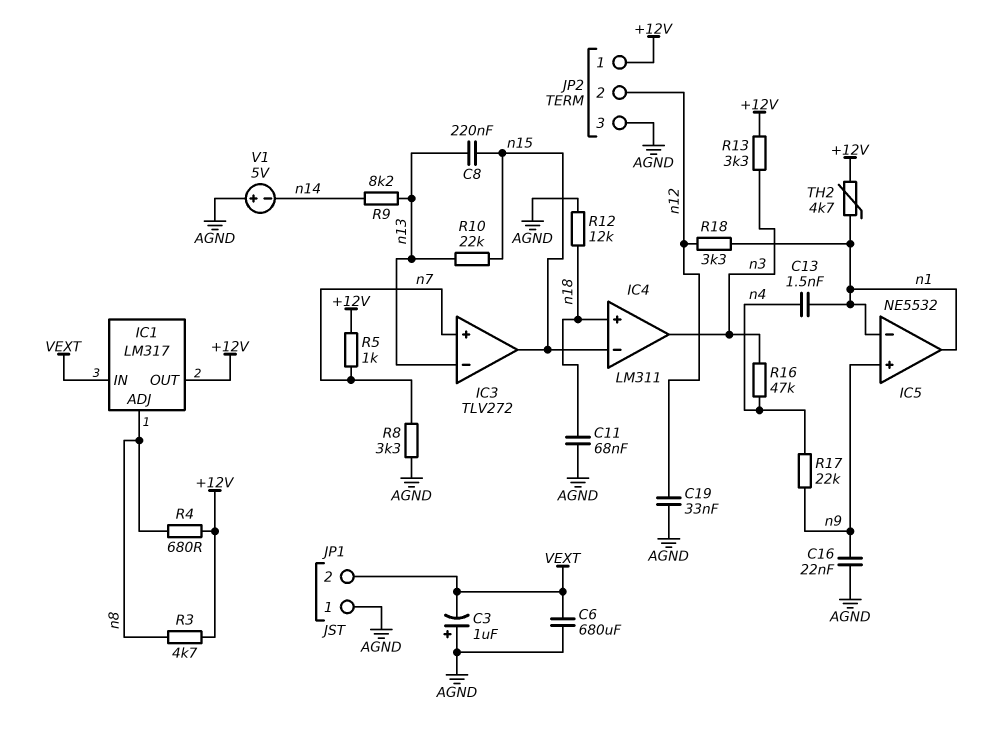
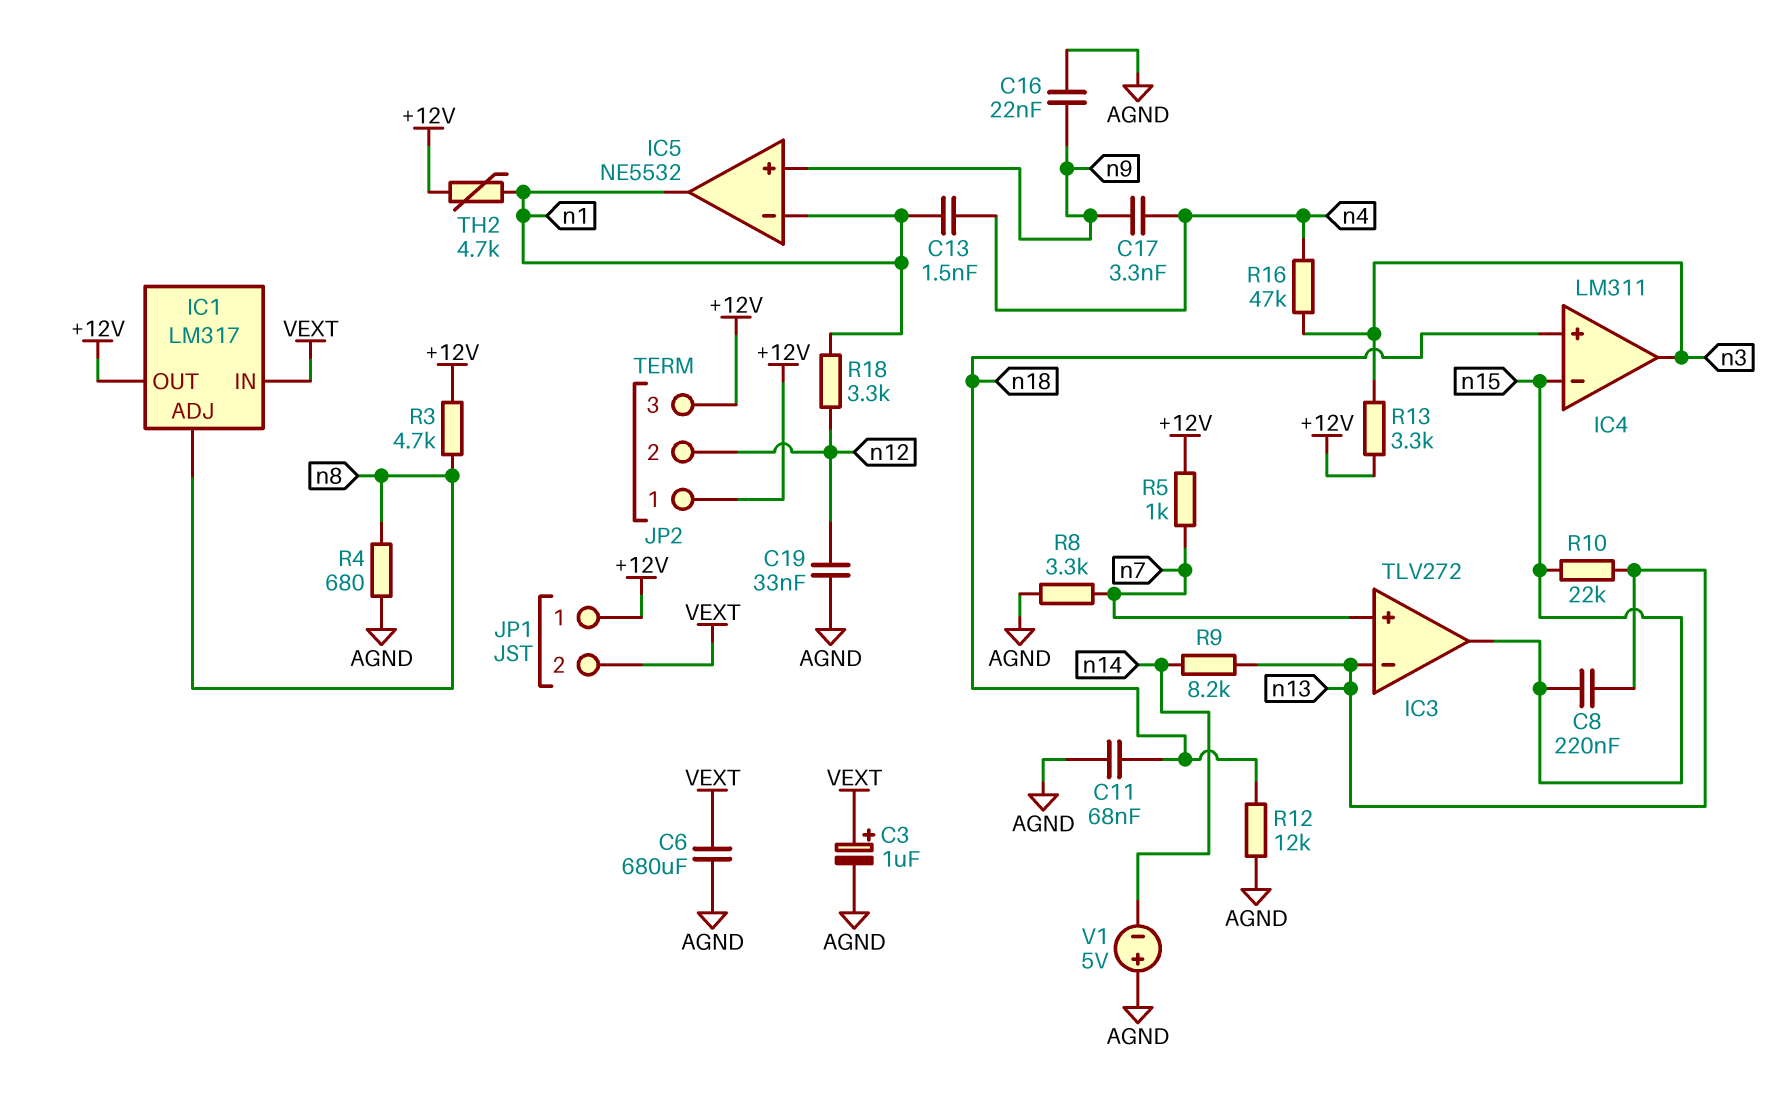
C3: 1uF (plus AGND, minus VEXT) -> 1uF (plus VEXT, minus AGND)
C17: none -> 3.3nF (n4, n9)
JP1 pin 1: AGND -> +12V
JP2 pin 3: AGND -> +12V
R4: 680 (+12V, n8) -> 680 (AGND, n8)
R17: 22k (n4, n9) -> none

